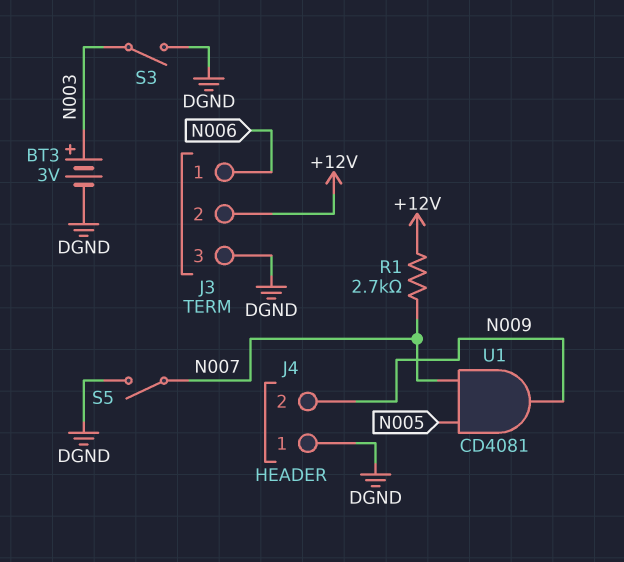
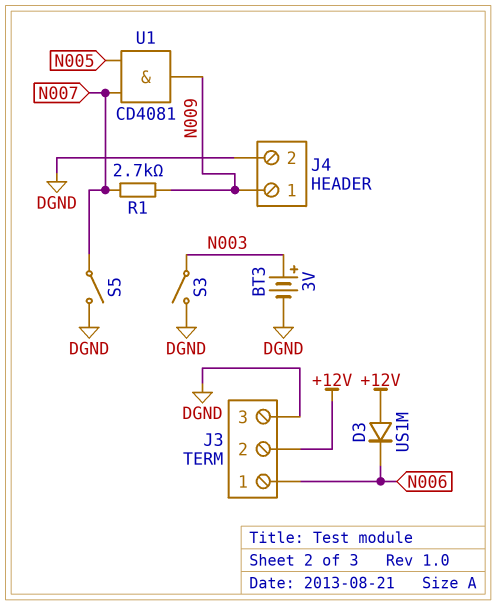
D3: none -> diode US1M (A +12V, K N006)
J4 pin 1: DGND -> N009
J4 pin 2: N009 -> DGND
R1: 2.7k (+12V, N007) -> 2.7k (N007, N009)

